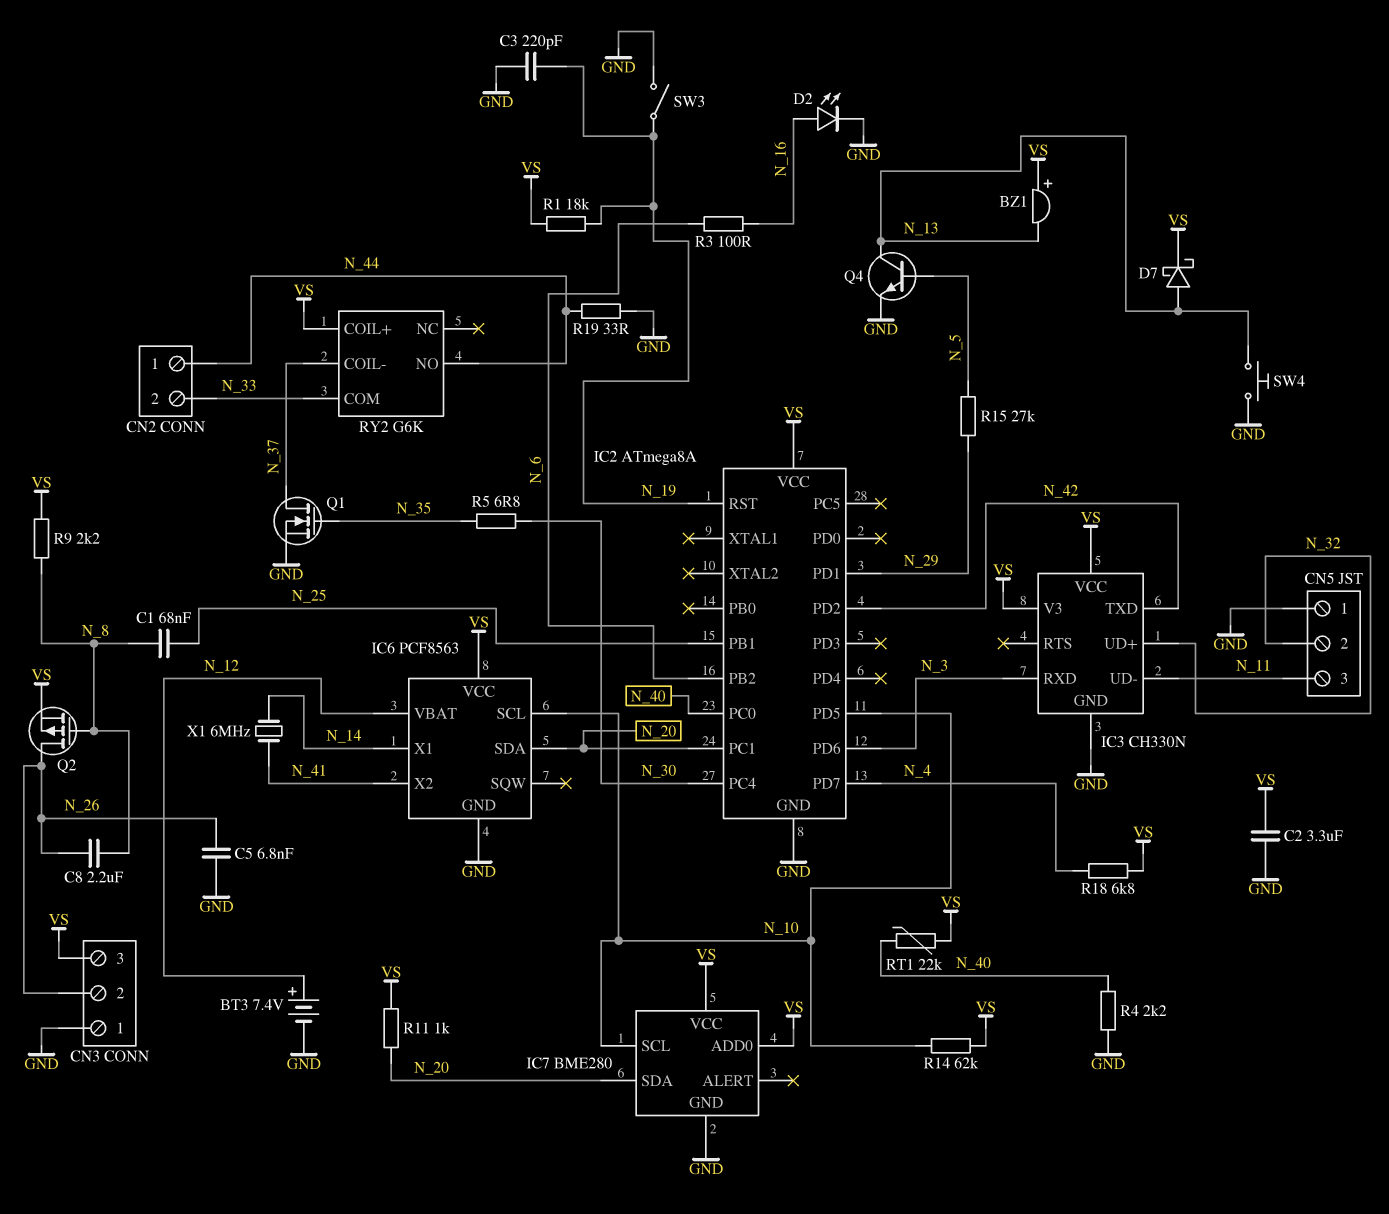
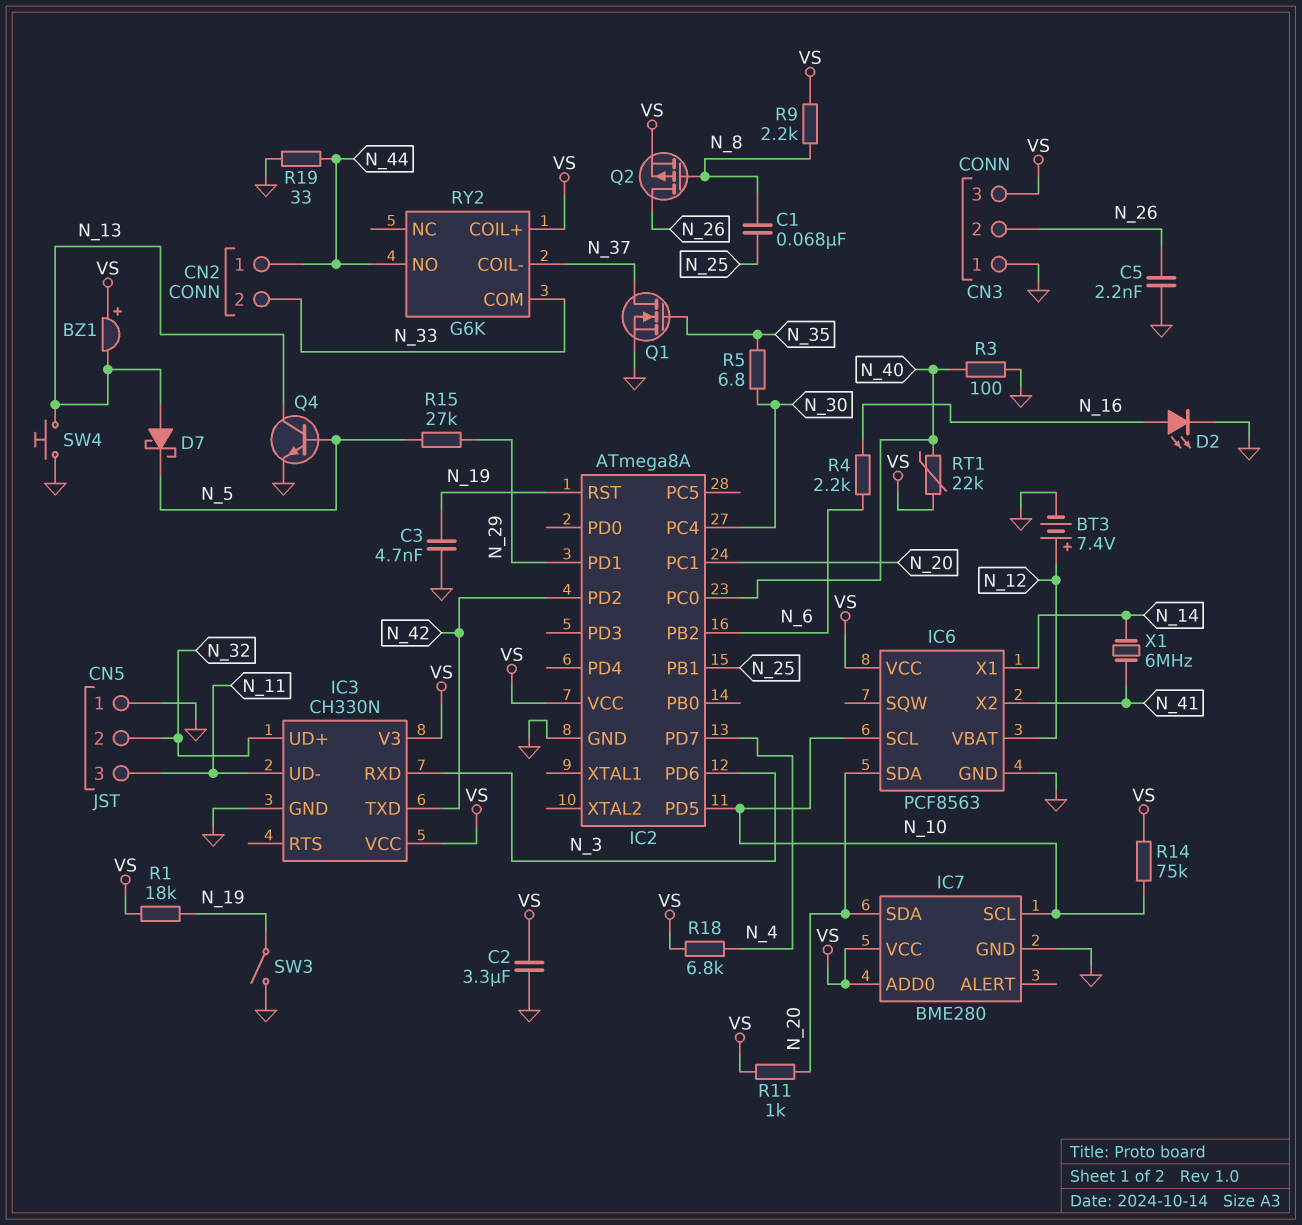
C3: 220pF (GND, N_19) -> 4.7nF (GND, N_19)
C5: 6.8nF (GND, N_26) -> 2.2nF (GND, N_26)
C8: 2.2uF (N_8, N_26) -> none
D7: schottky (A N_13, K VS) -> schottky (A N_13, K N_5)
R3: 100 (N_6, N_16) -> 100 (GND, N_40)
R4: 2.2k (GND, N_40) -> 2.2k (N_6, N_16)
R14: 62k (N_10, VS) -> 75k (N_10, VS)

